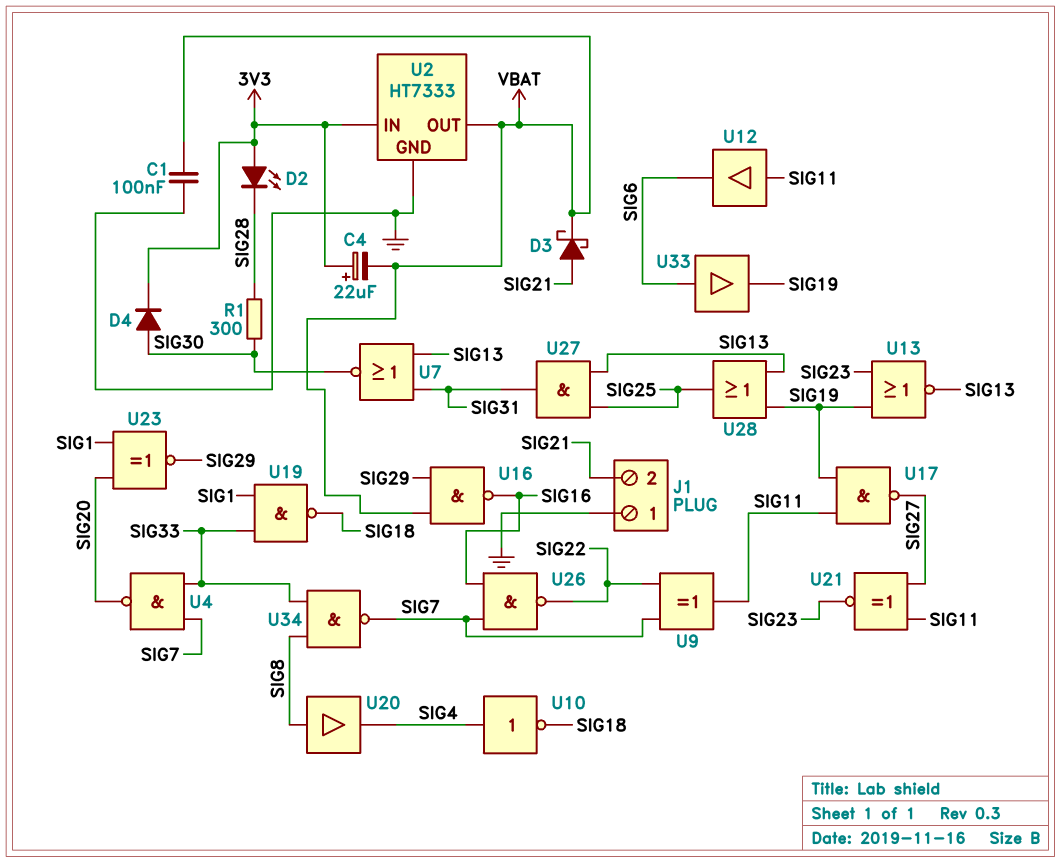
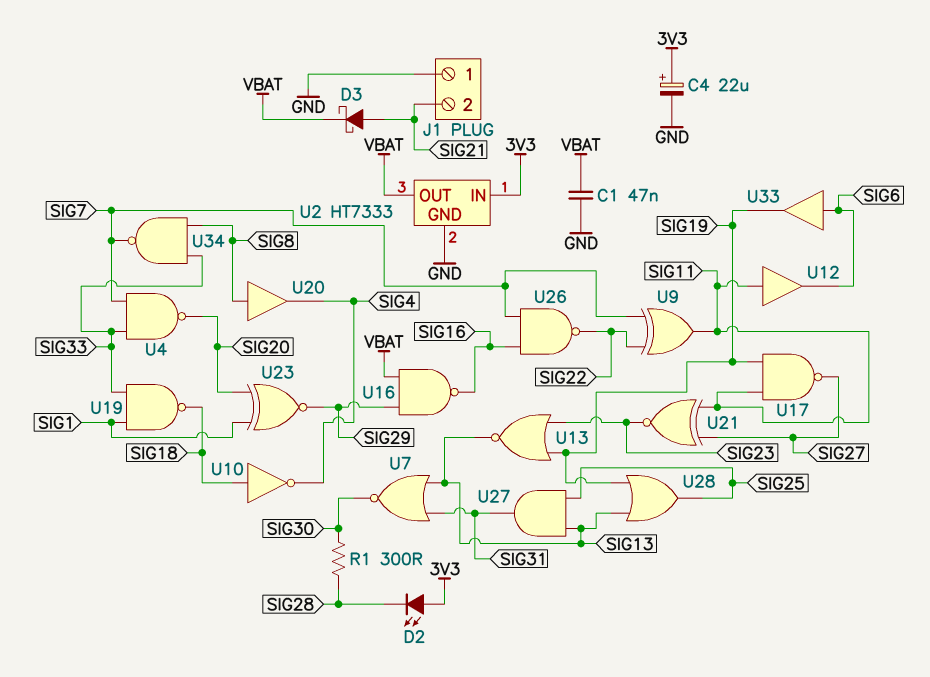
C1: 100nF (GND, VBAT) -> 47nF (GND, VBAT)
C4: 22uF (plus 3V3, minus VBAT) -> 22uF (plus 3V3, minus GND)
D4: diode (A SIG30, K 3V3) -> none
U10: NOT (in SIG4, out SIG18) -> NOT (in SIG18, out SIG4)

